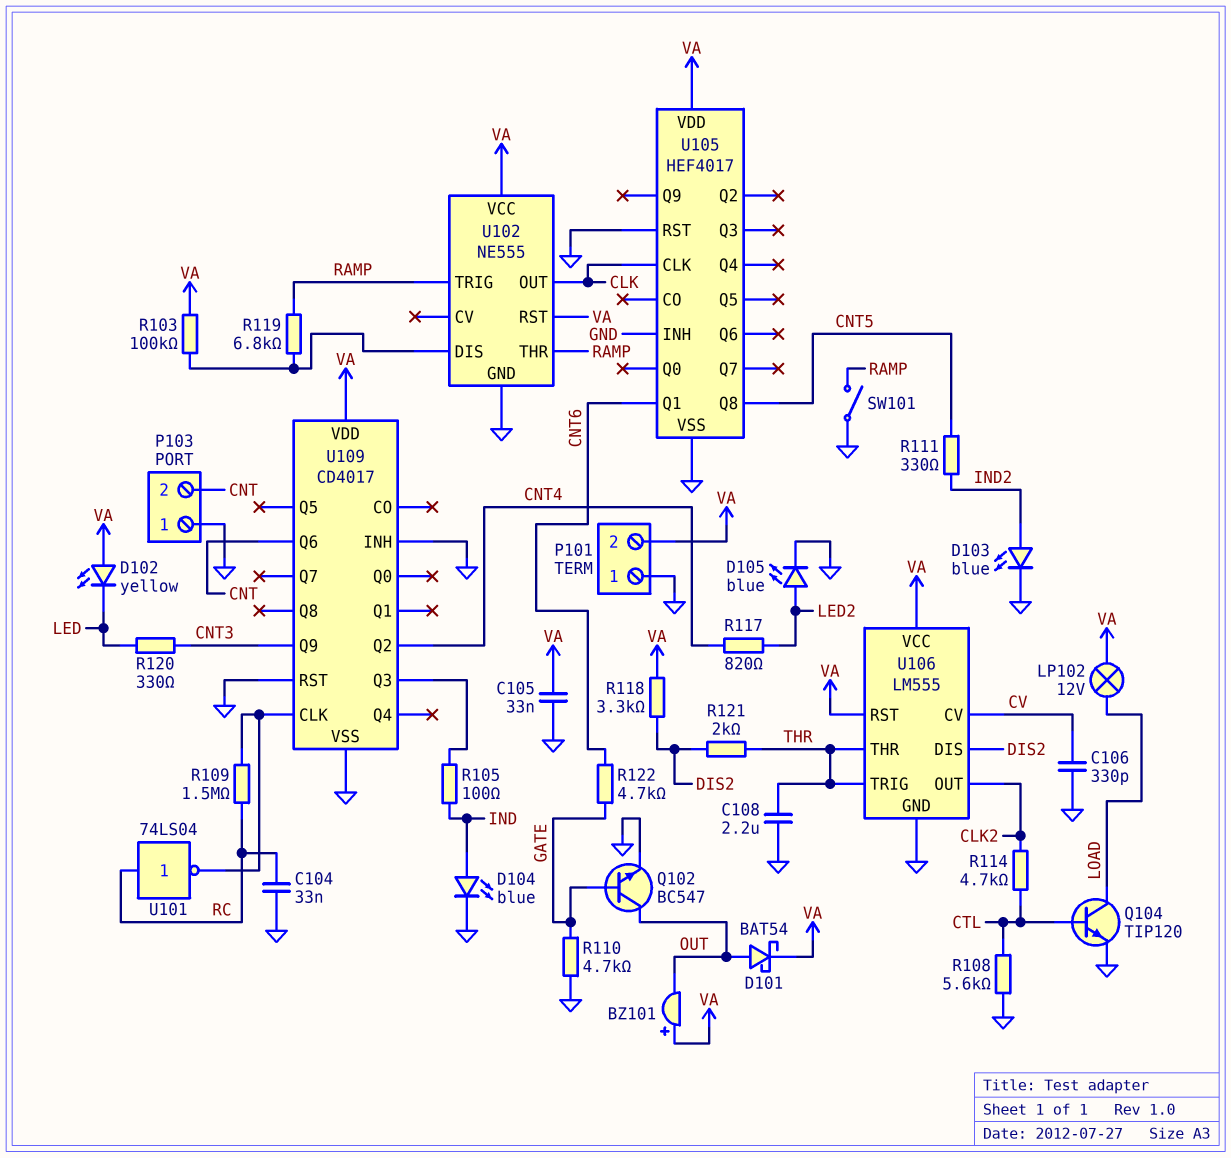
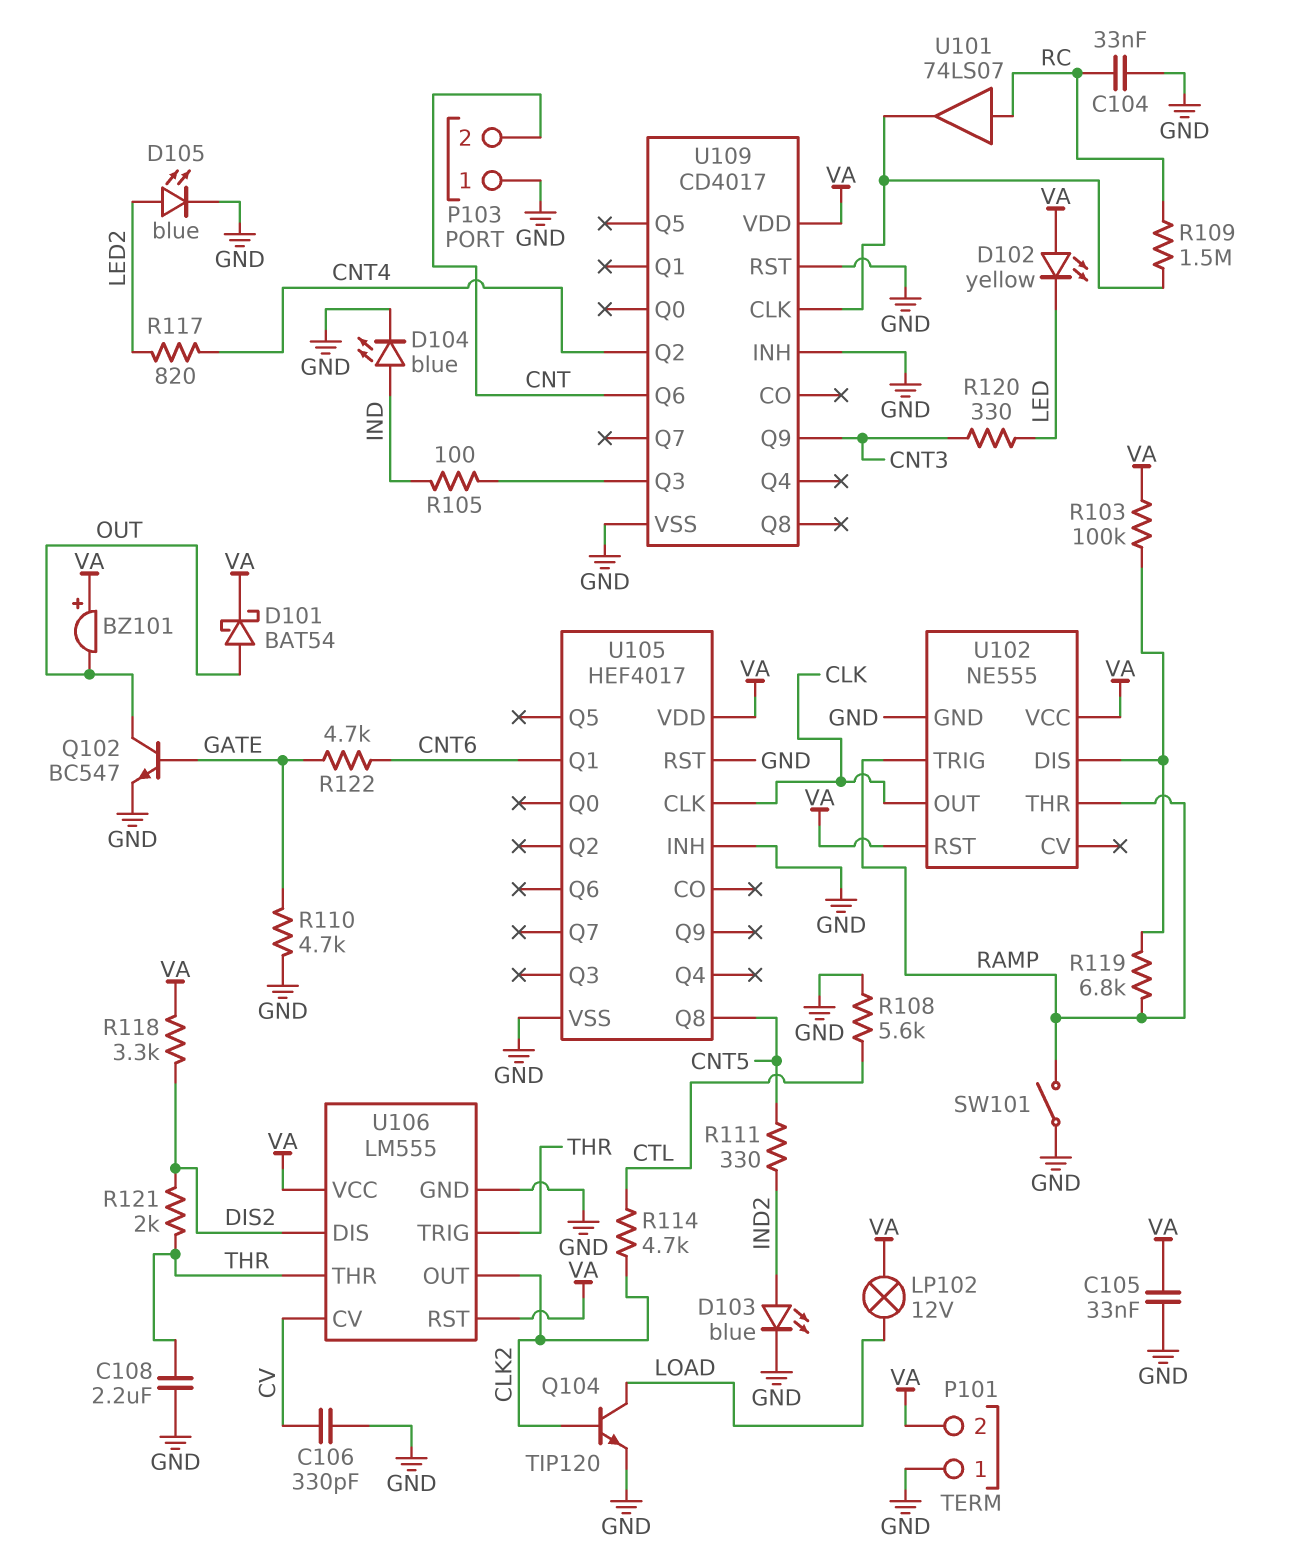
Q104: NPN TIP120 (B CTL, C LOAD, E GND) -> NPN TIP120 (B CLK2, C LOAD, E GND)
U101: NOT 74LS04 (in RC, out U109/CLK) -> buffer 74LS07 (in RC, out U109/CLK)

